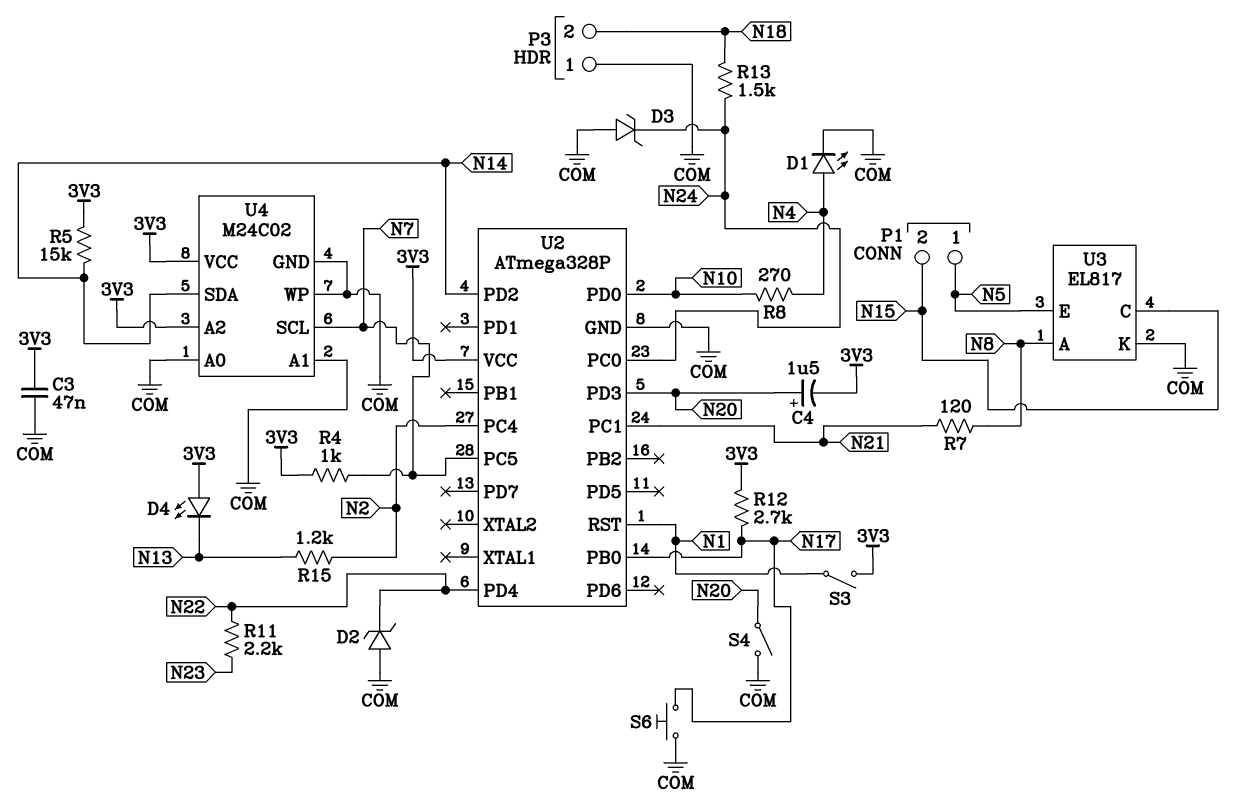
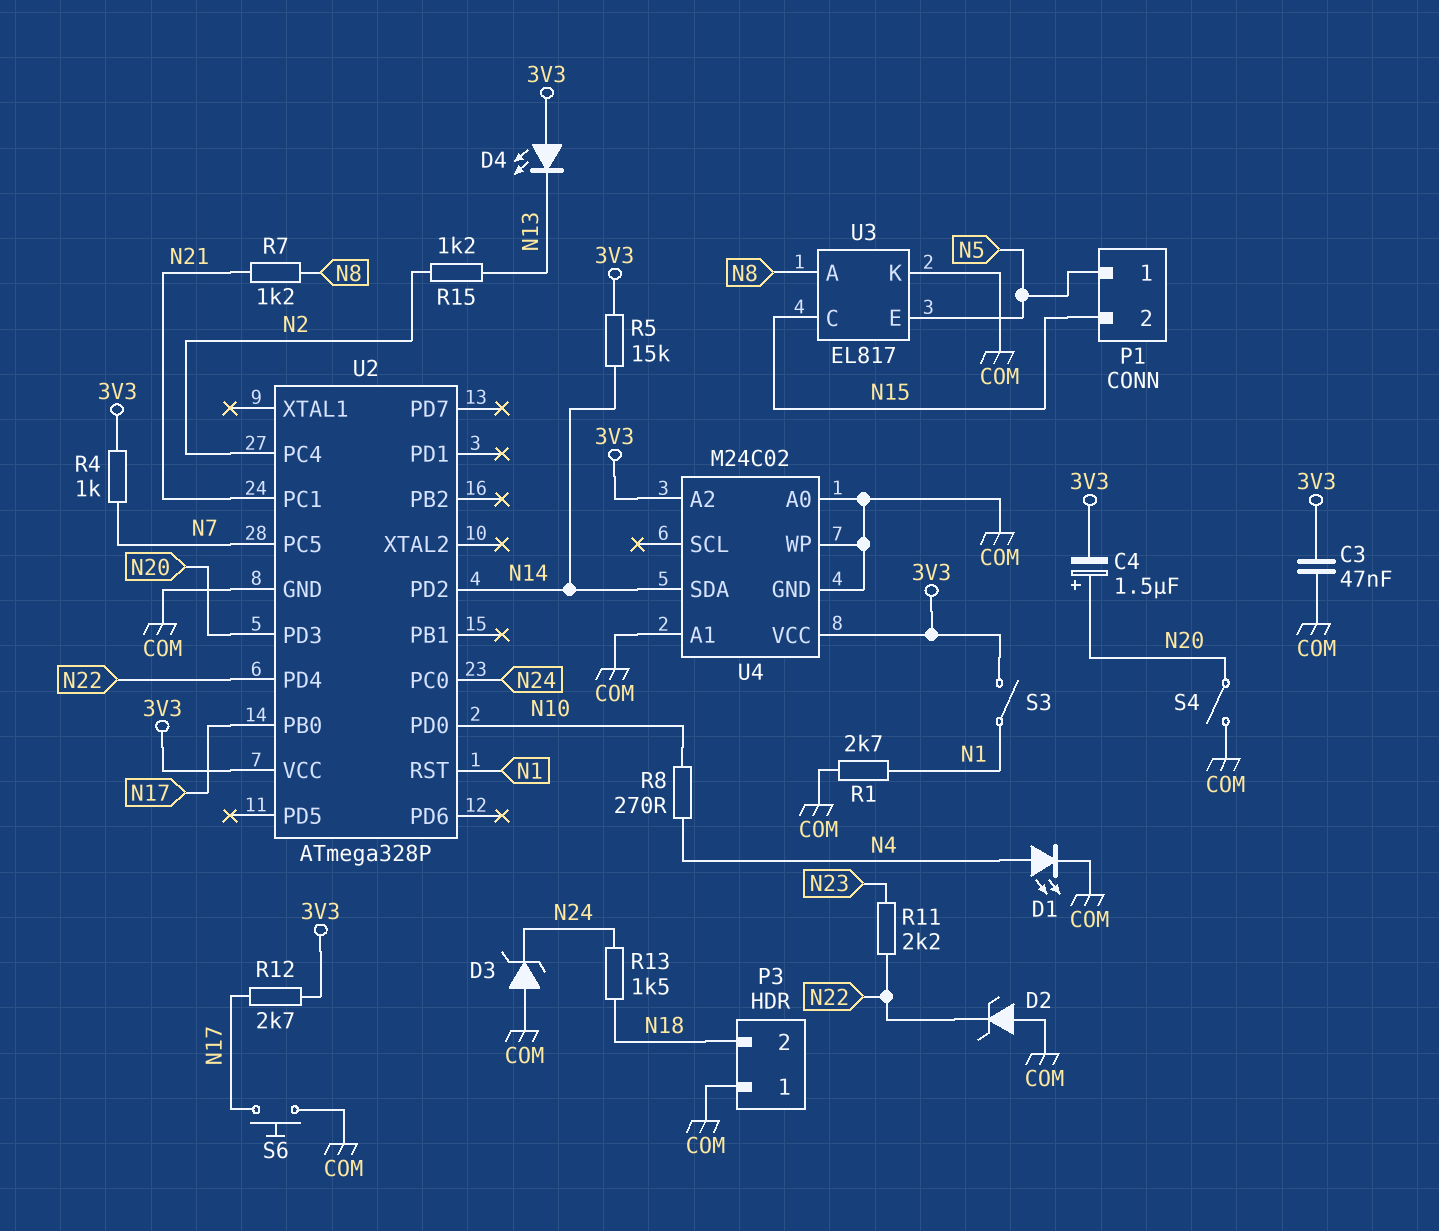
R1: none -> 2.7k (COM, N1)
R7: 120 (N8, N21) -> 1.2k (N8, N21)
U4 pin SCL: N7 -> none

